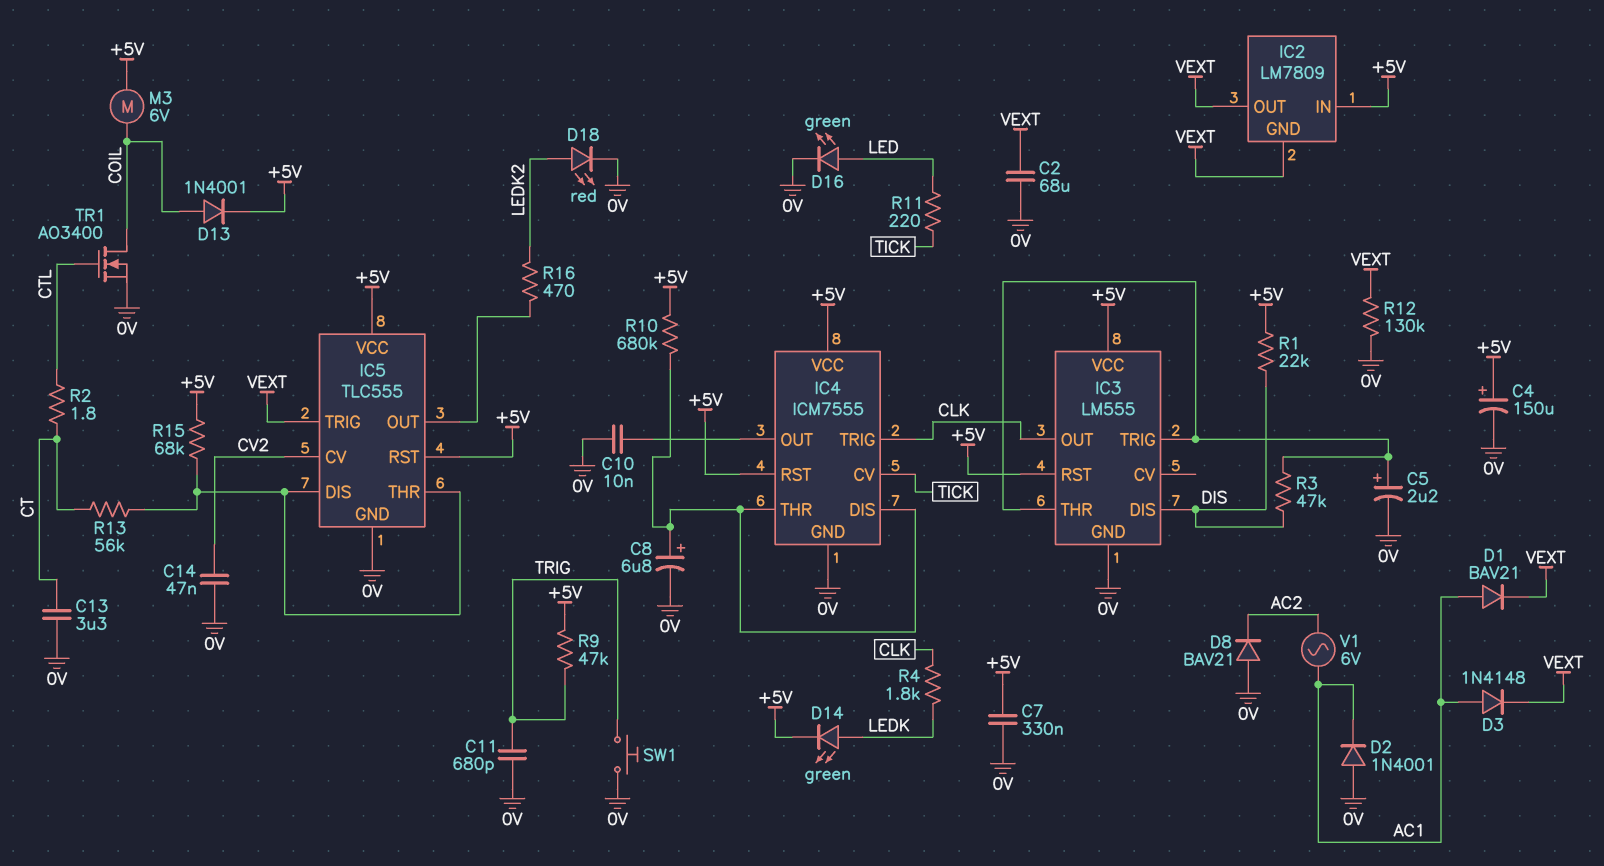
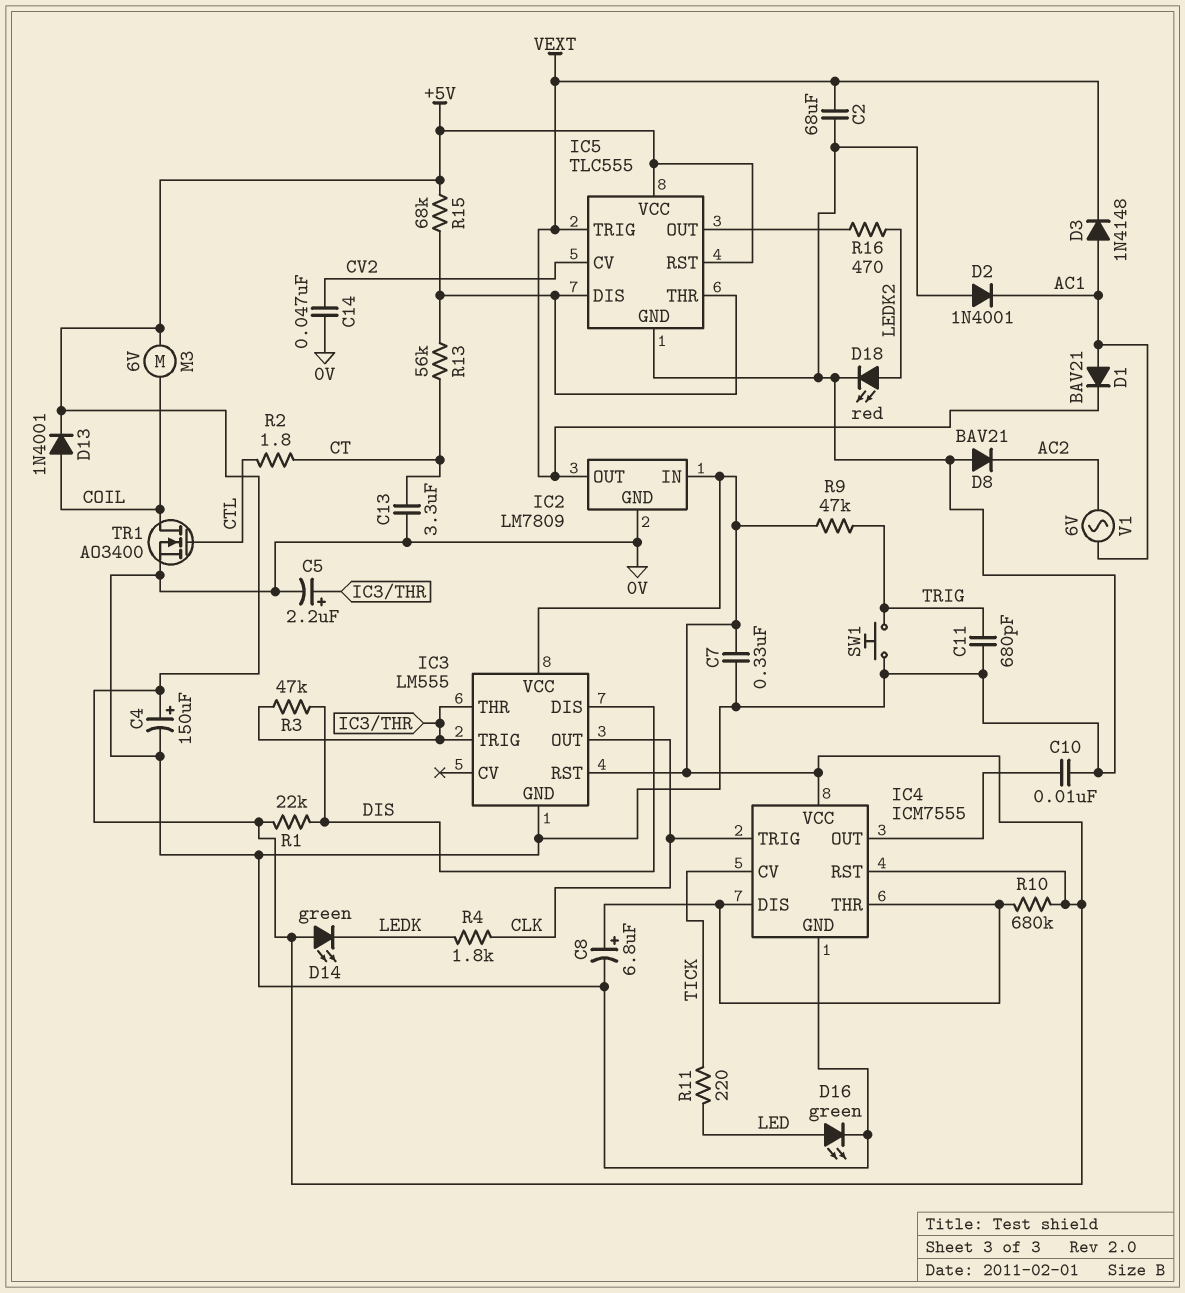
D14: LED green (A LEDK, K +5V) -> LED green (A +5V, K LEDK)
IC2 pin GND: VEXT -> 0V
R12: 130k (0V, VEXT) -> none

